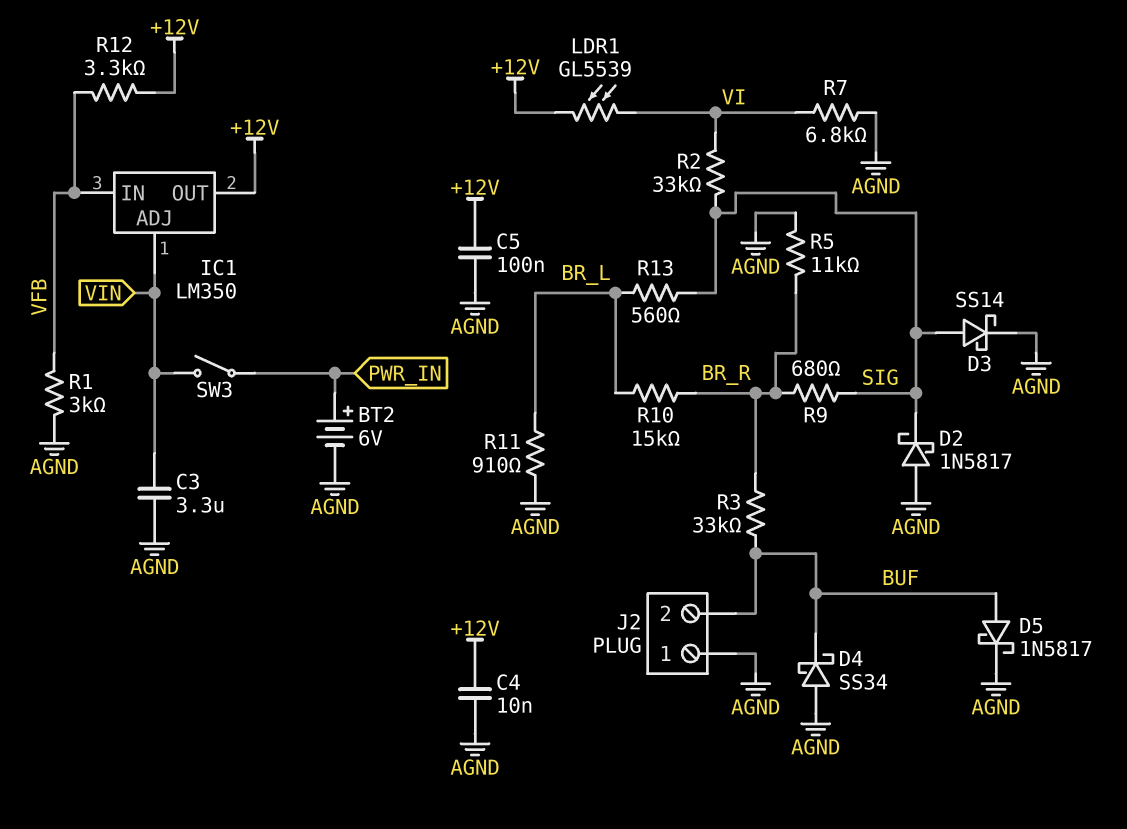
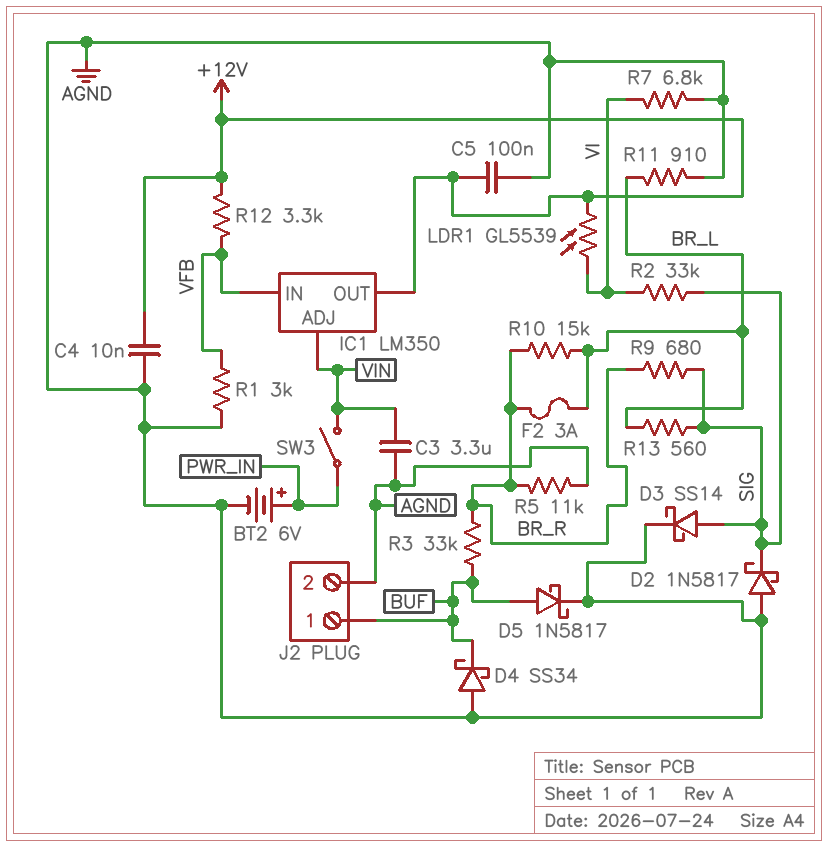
F2: none -> 3A (BR_L, BR_R)
J2 pin 1: AGND -> BUF
J2 pin 2: BUF -> AGND

